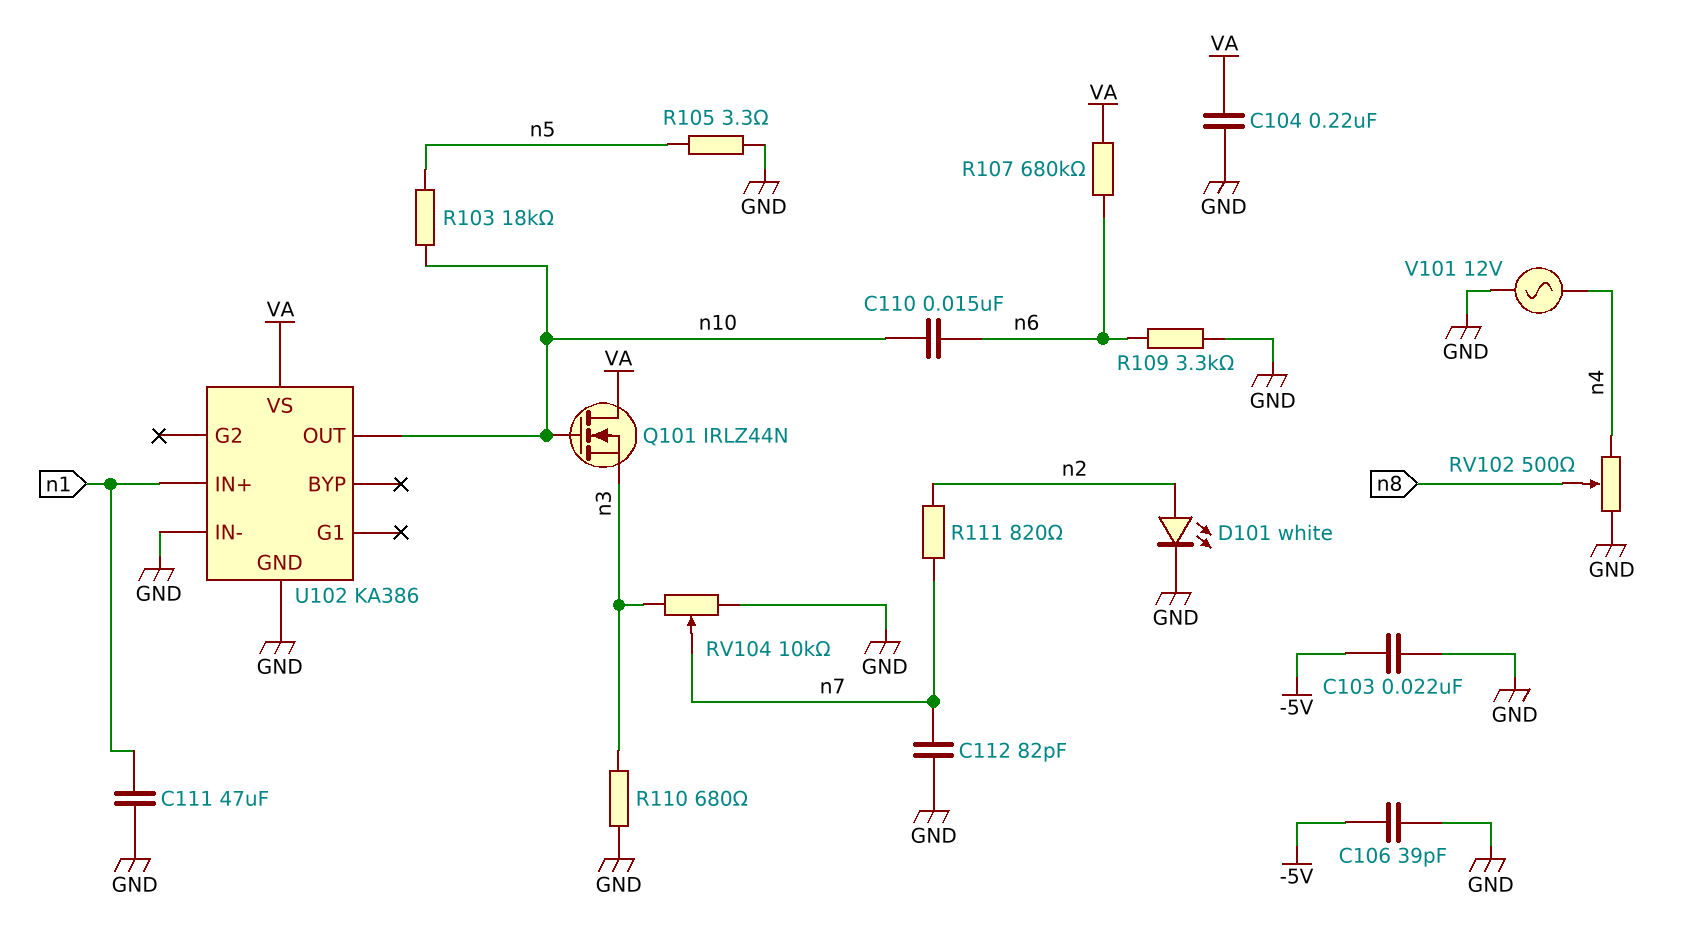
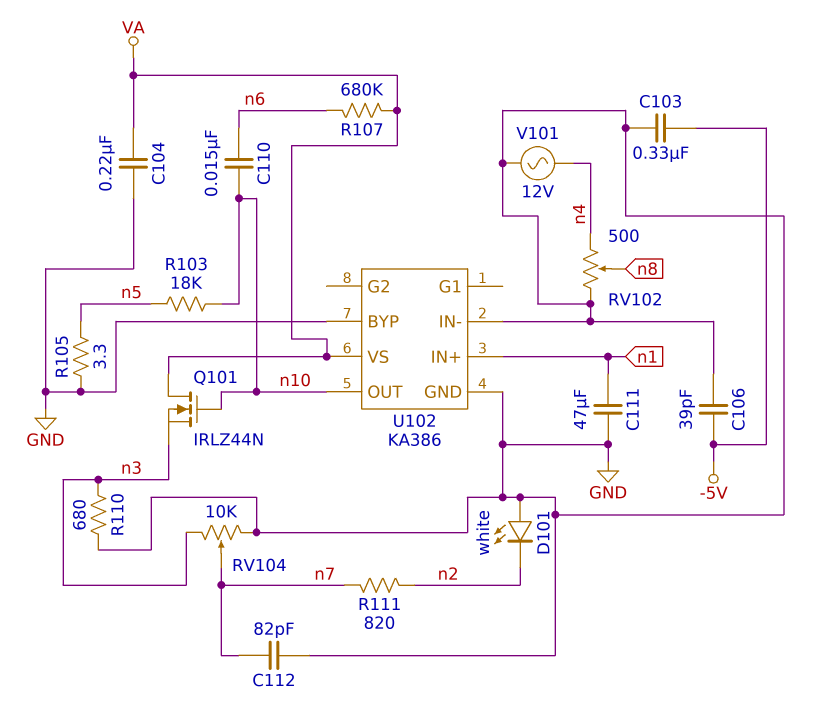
C103: 22nF (-5V, GND) -> 330nF (-5V, GND)
D101: LED white (A n2, K GND) -> LED white (A GND, K n2)
R109: 3.3k (GND, n6) -> none
U102 pin BYP: none -> GND

